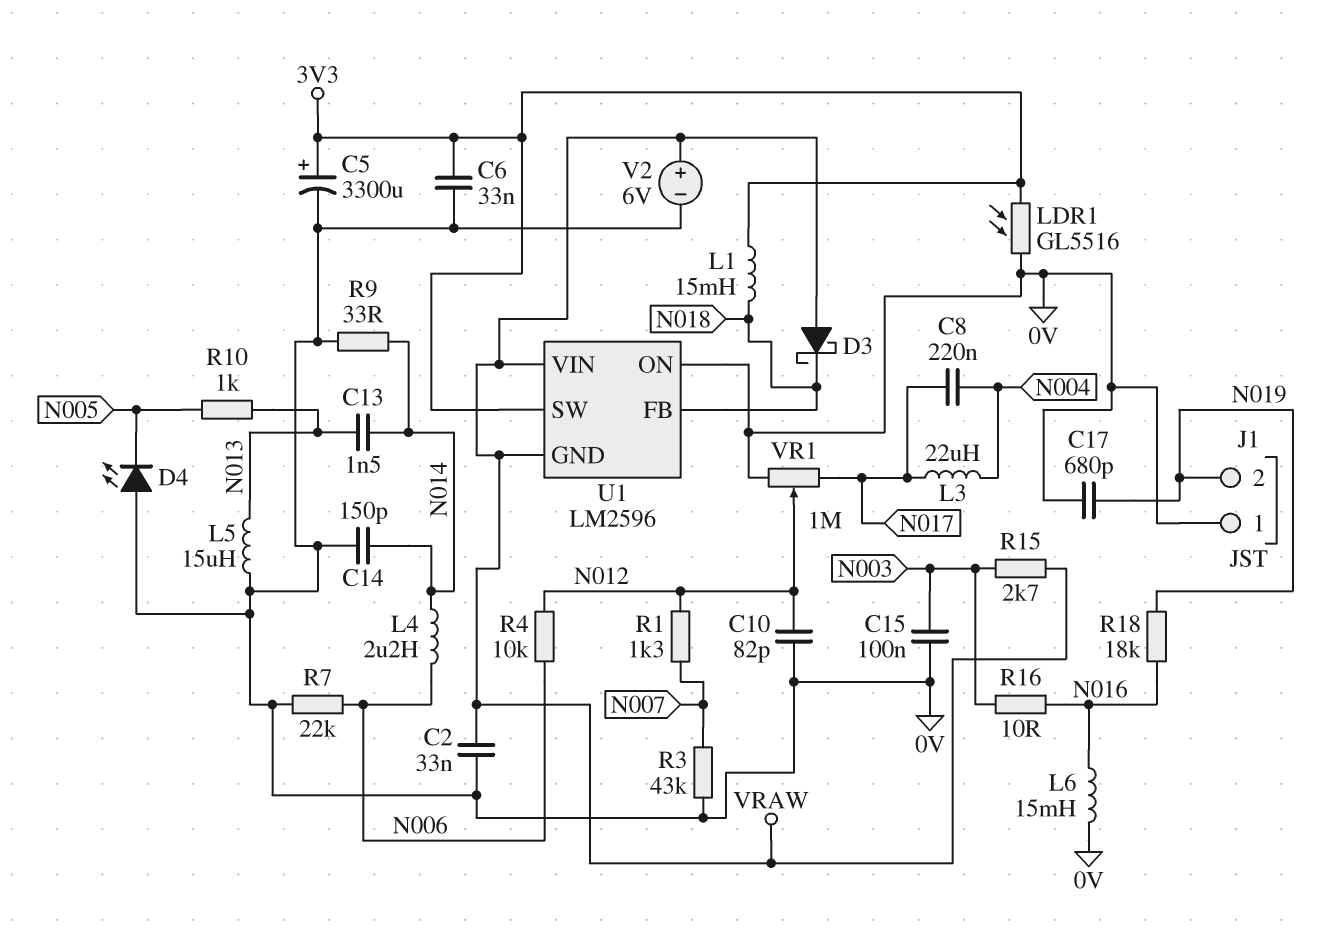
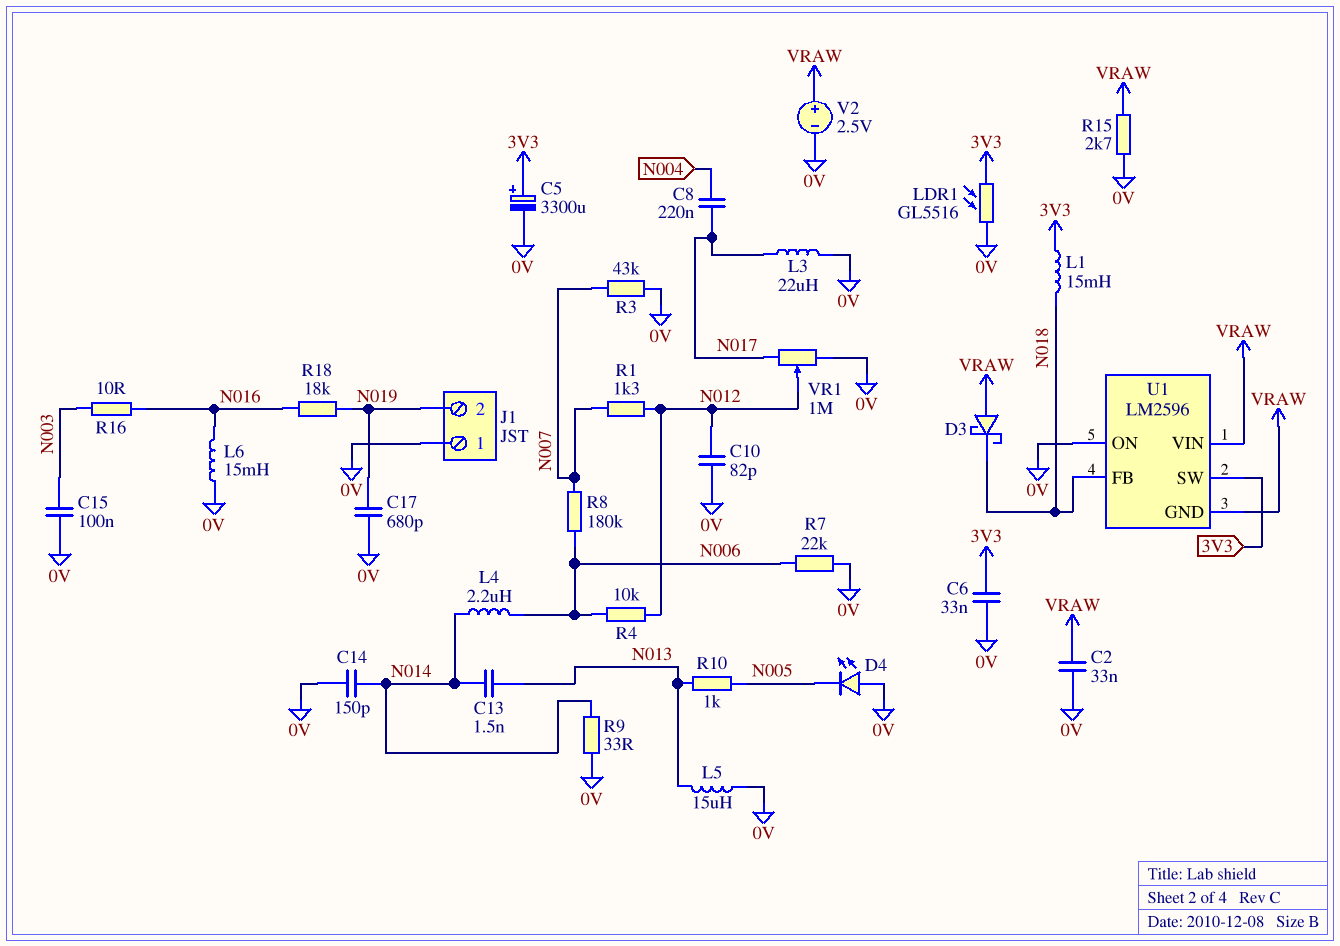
L3: 22uH (N004, N017) -> 22uH (0V, N017)
R8: none -> 180k (N006, N007)
R15: 2.7k (N003, VRAW) -> 2.7k (0V, VRAW)
V2: 6V (plus VRAW, minus 0V) -> 2.5V (plus VRAW, minus 0V)

